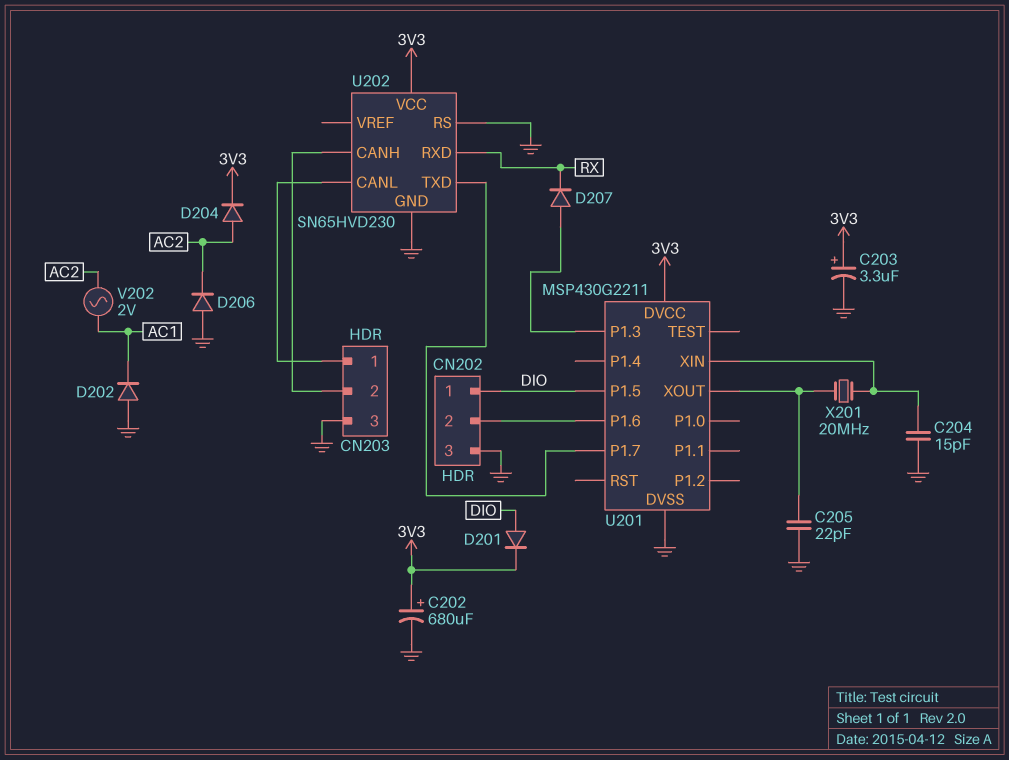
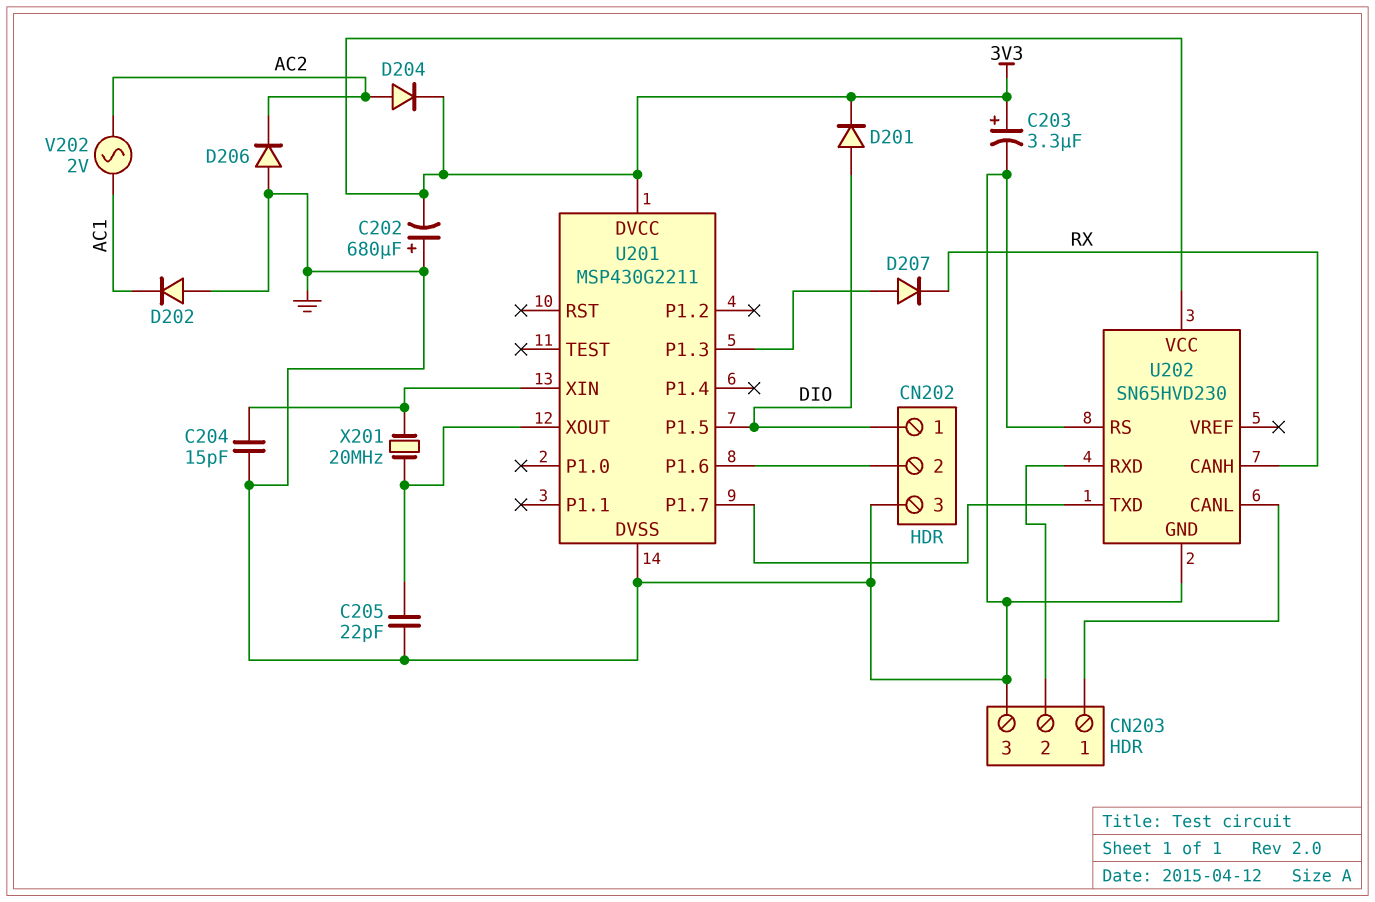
C202: 680uF (plus 3V3, minus GND) -> 680uF (plus GND, minus 3V3)
U202 pin CANH: CN203/2 -> RX
U202 pin RXD: RX -> CN203/2

